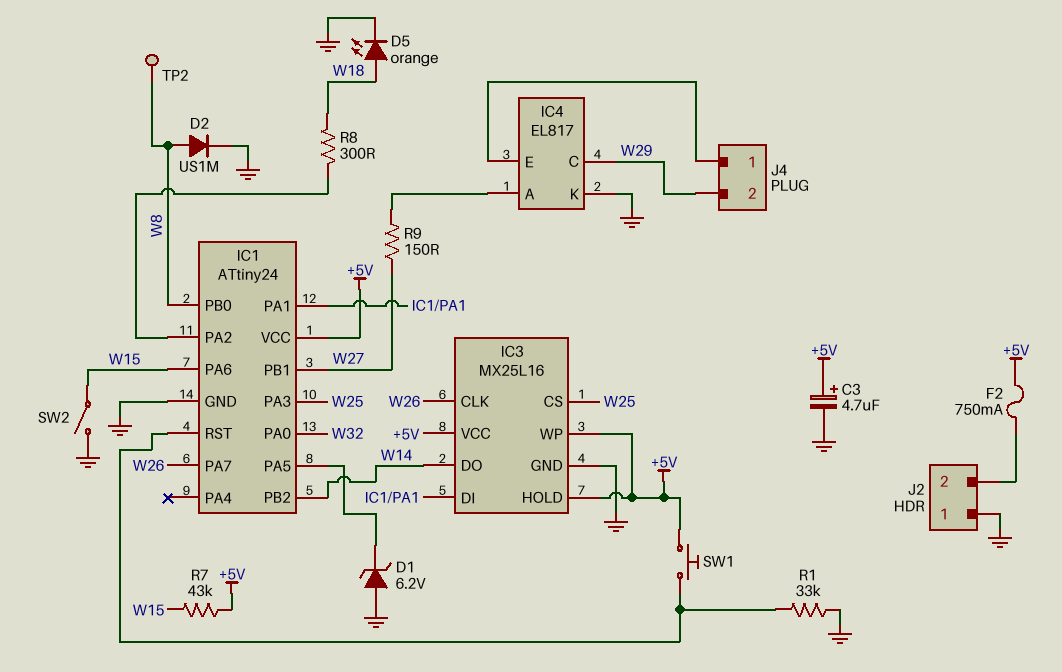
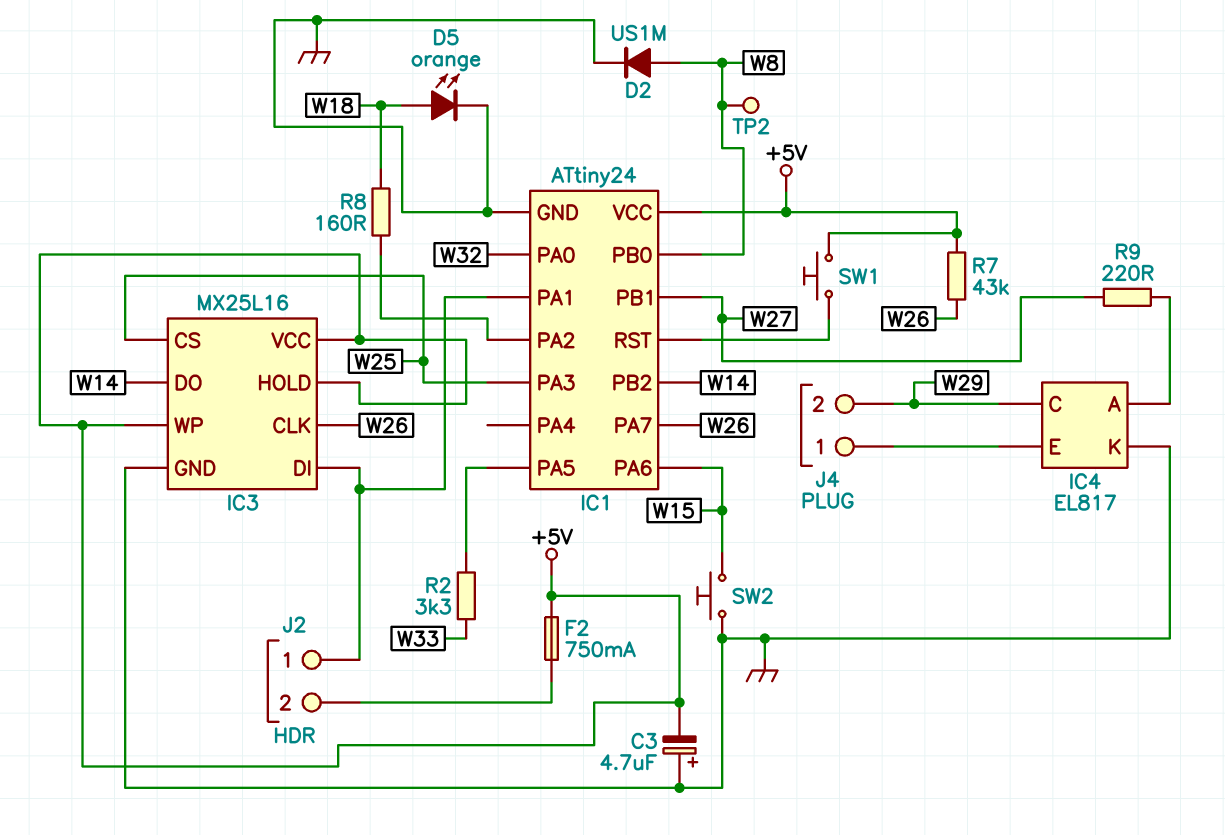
C3: 4.7uF (plus +5V, minus GND) -> 4.7uF (plus GND, minus +5V)
D1: zener 6.2V (A GND, K IC1/PA5) -> none
J2 pin 1: GND -> IC1/PA1
R1: 33k (GND, IC1/RST) -> none
R2: none -> 3.3k (IC1/PA5, W33)
R7: 43k (+5V, W15) -> 43k (+5V, W26)
R8: 300 (IC1/PA2, W18) -> 160 (IC1/PA2, W18)
R9: 150 (IC4/A, W27) -> 220 (IC4/A, W27)
SW2: switch (GND, W15) -> button (GND, W15)

